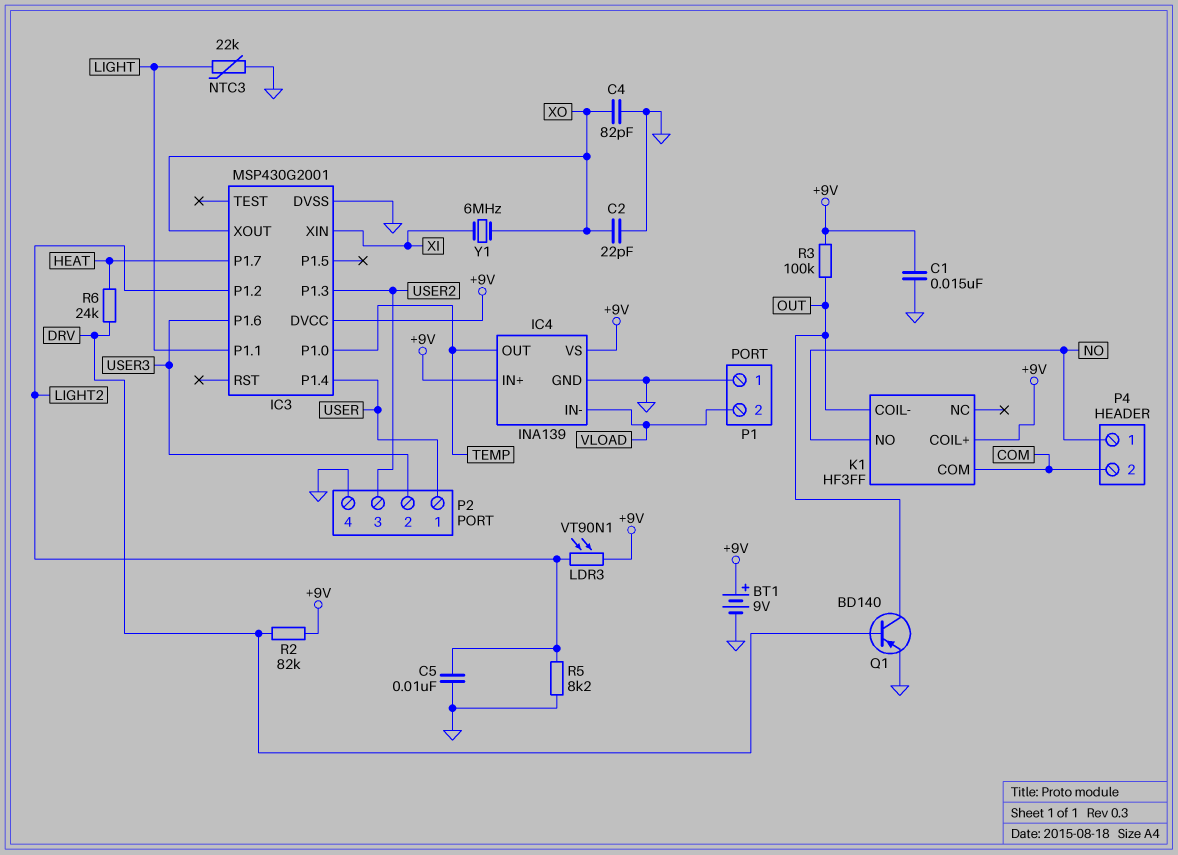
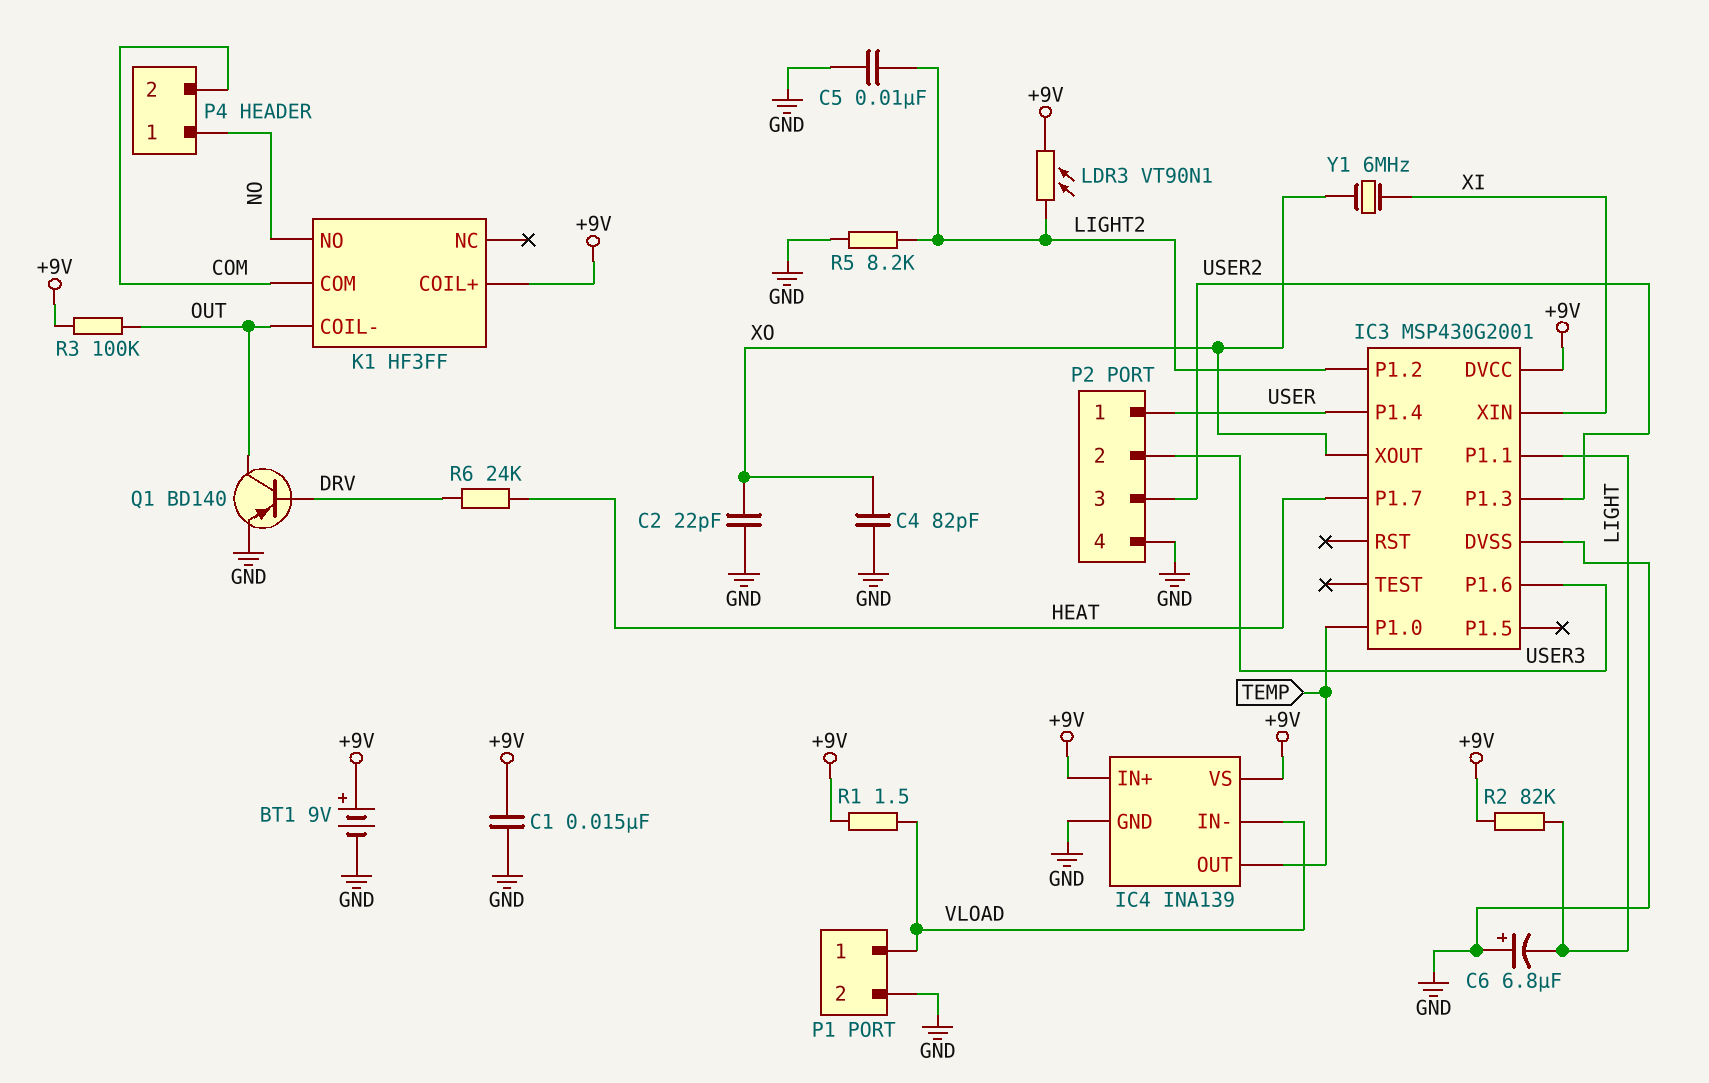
C6: none -> 6.8uF (plus GND, minus LIGHT)
NTC3: 22k (GND, LIGHT) -> none
P1 pin 1: GND -> VLOAD
P1 pin 2: VLOAD -> GND
R1: none -> 1.5 (+9V, VLOAD)
R2: 82k (+9V, DRV) -> 82k (+9V, LIGHT)

